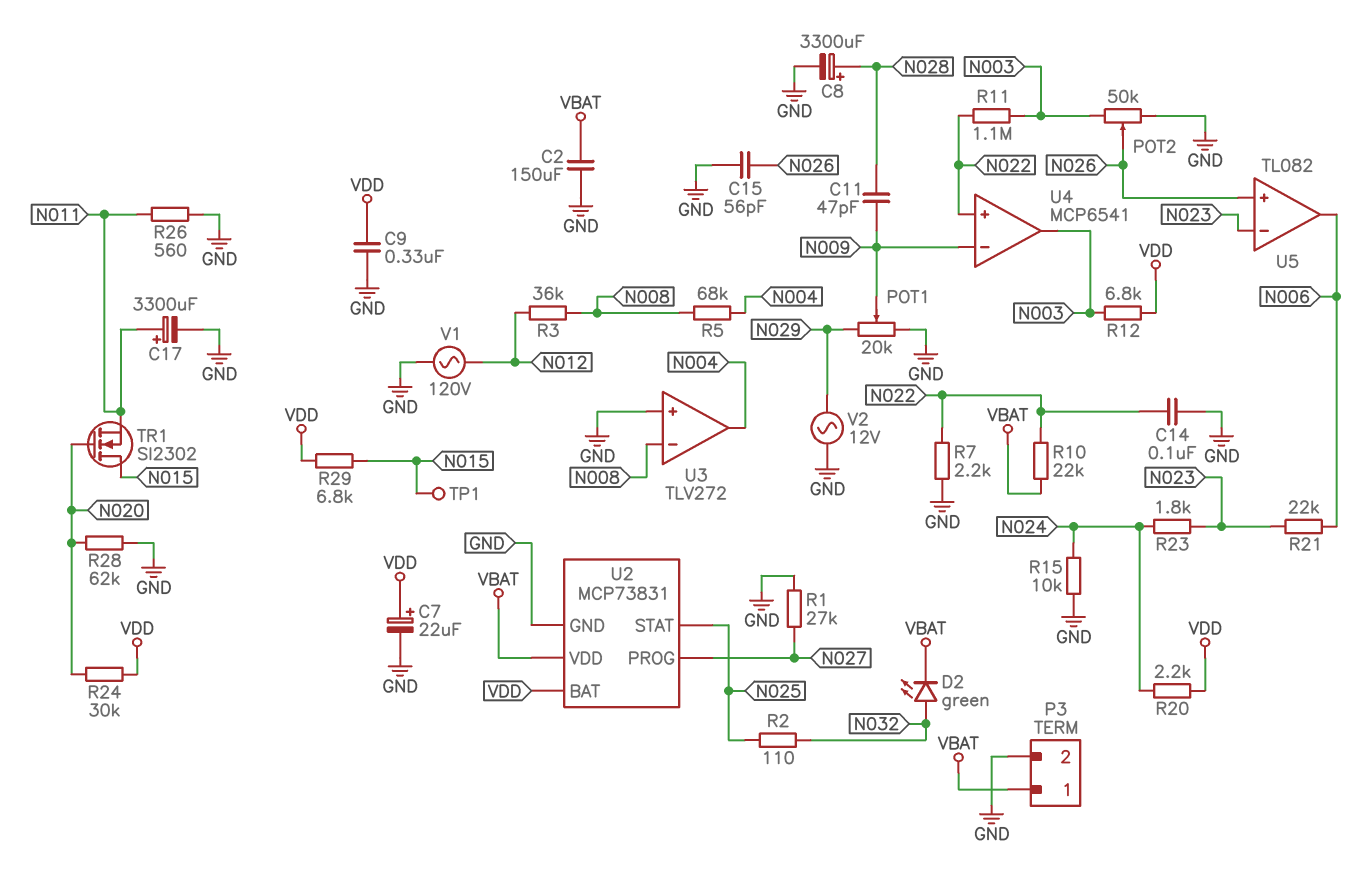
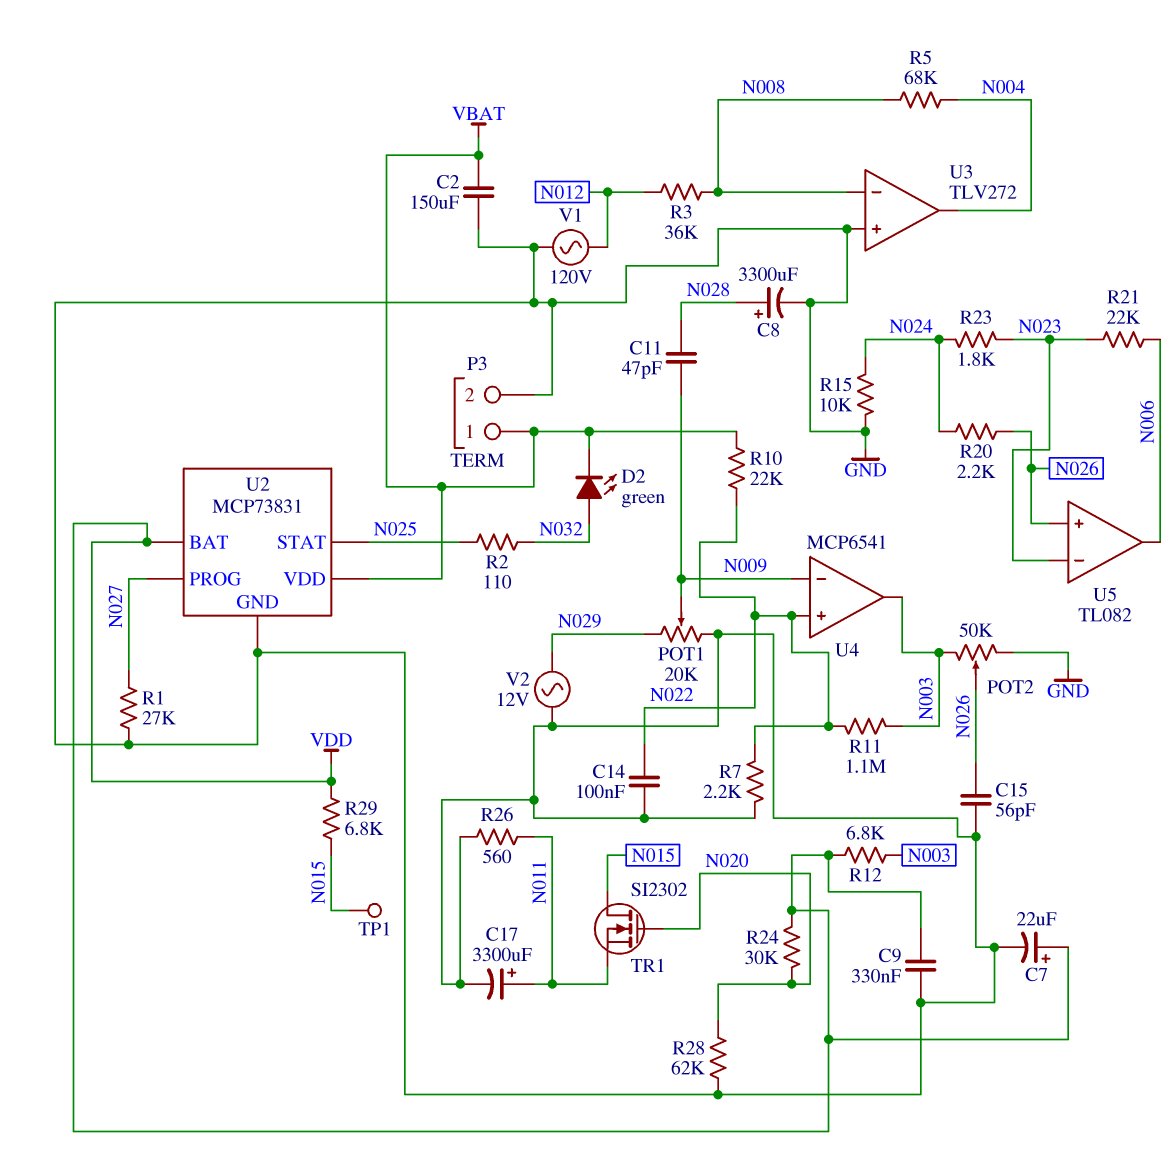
R20: 2.2k (N024, VDD) -> 2.2k (N024, N026)

